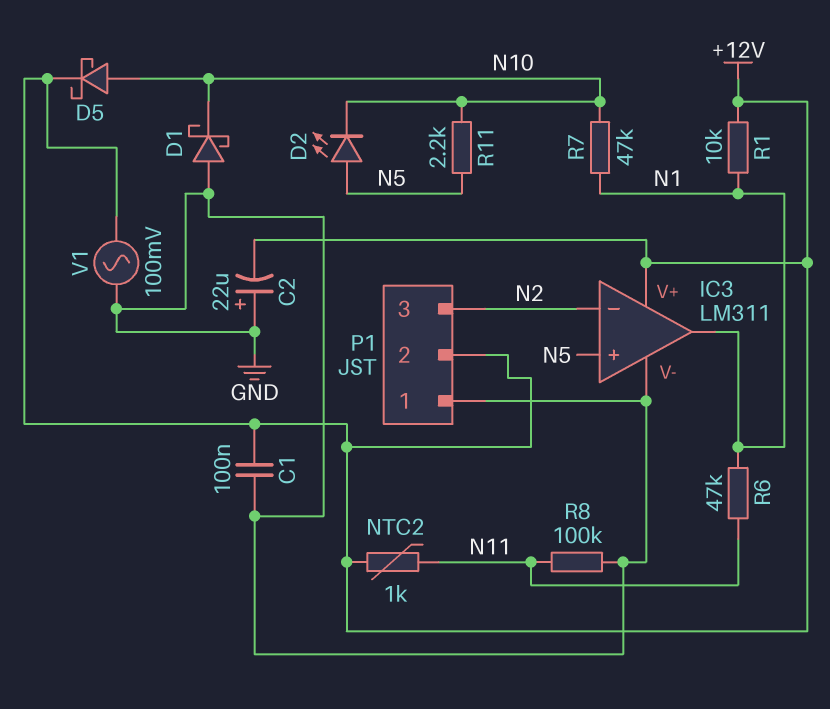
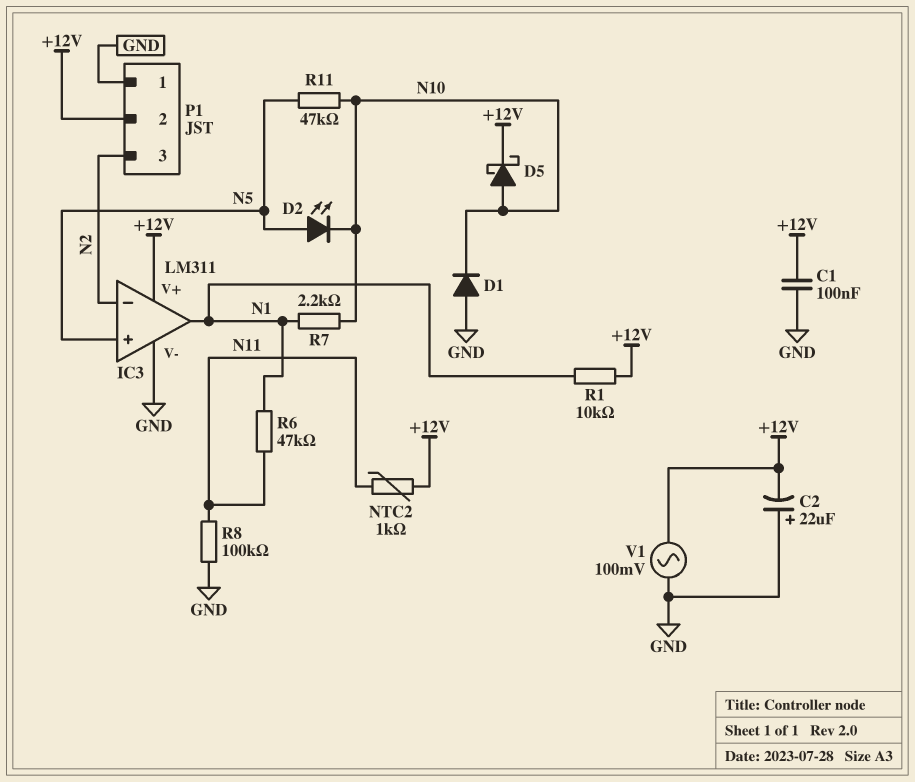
D1: schottky (A GND, K N10) -> diode (A GND, K N10)
R7: 47k (N1, N10) -> 2.2k (N1, N10)
R11: 2.2k (N5, N10) -> 47k (N5, N10)

